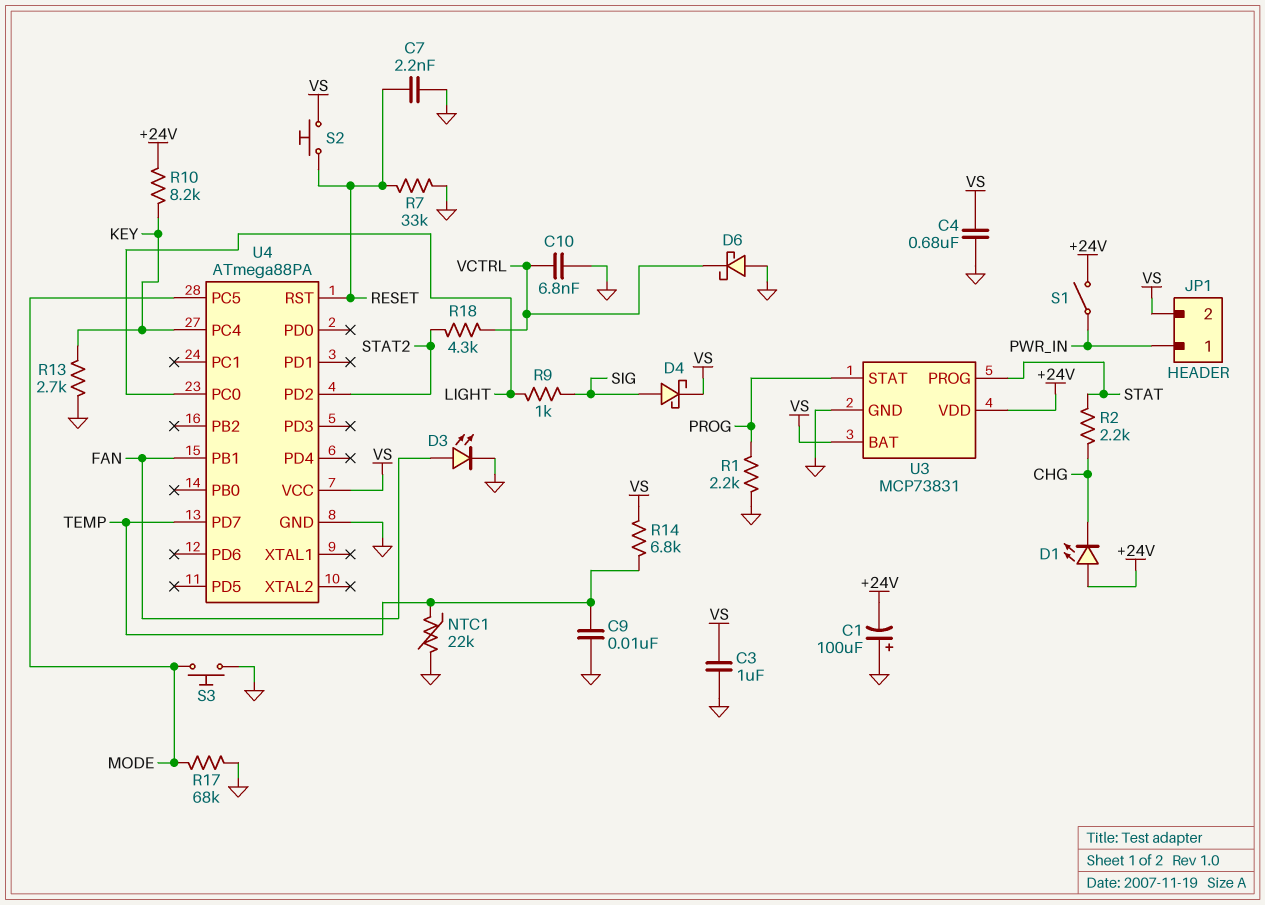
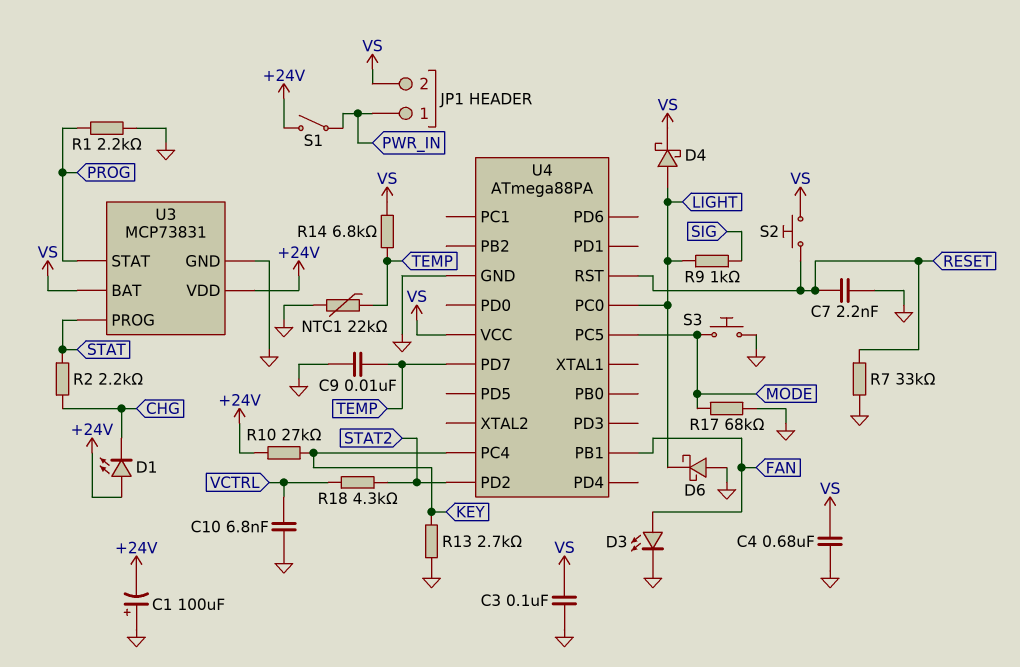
C3: 1uF (GND, VS) -> 100nF (GND, VS)
D4: schottky (A SIG, K VS) -> schottky (A LIGHT, K VS)
D6: schottky (A GND, K VCTRL) -> schottky (A GND, K LIGHT)
R10: 8.2k (+24V, KEY) -> 27k (+24V, KEY)

